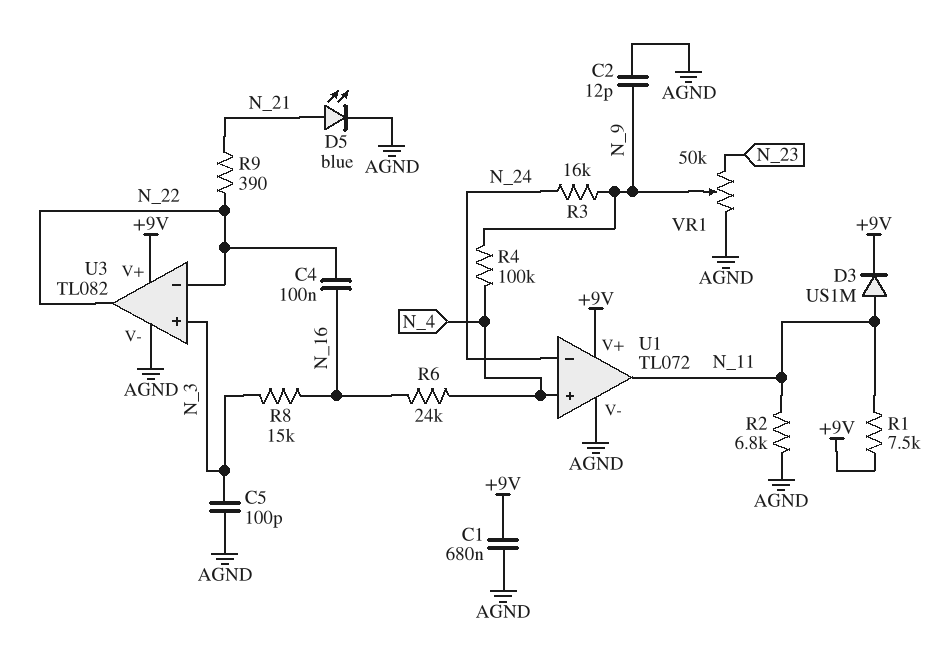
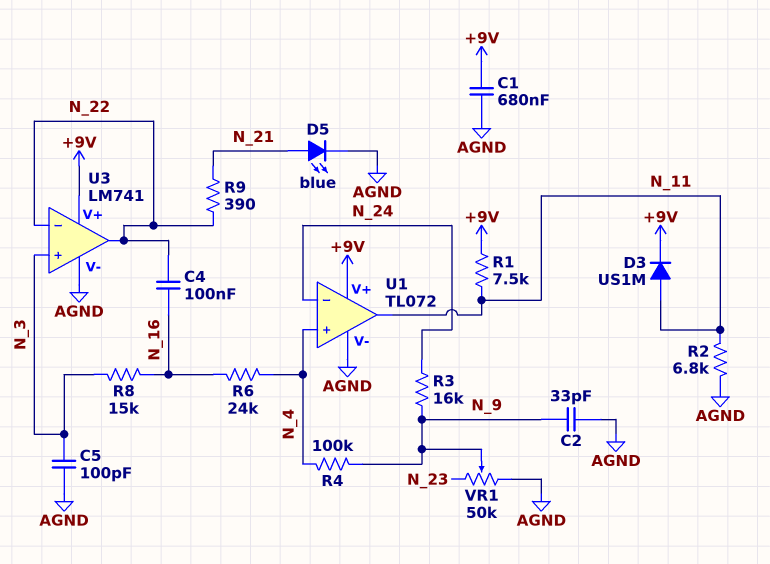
C2: 12pF (AGND, N_9) -> 33pF (AGND, N_9)
U3: TL082 -> LM741

